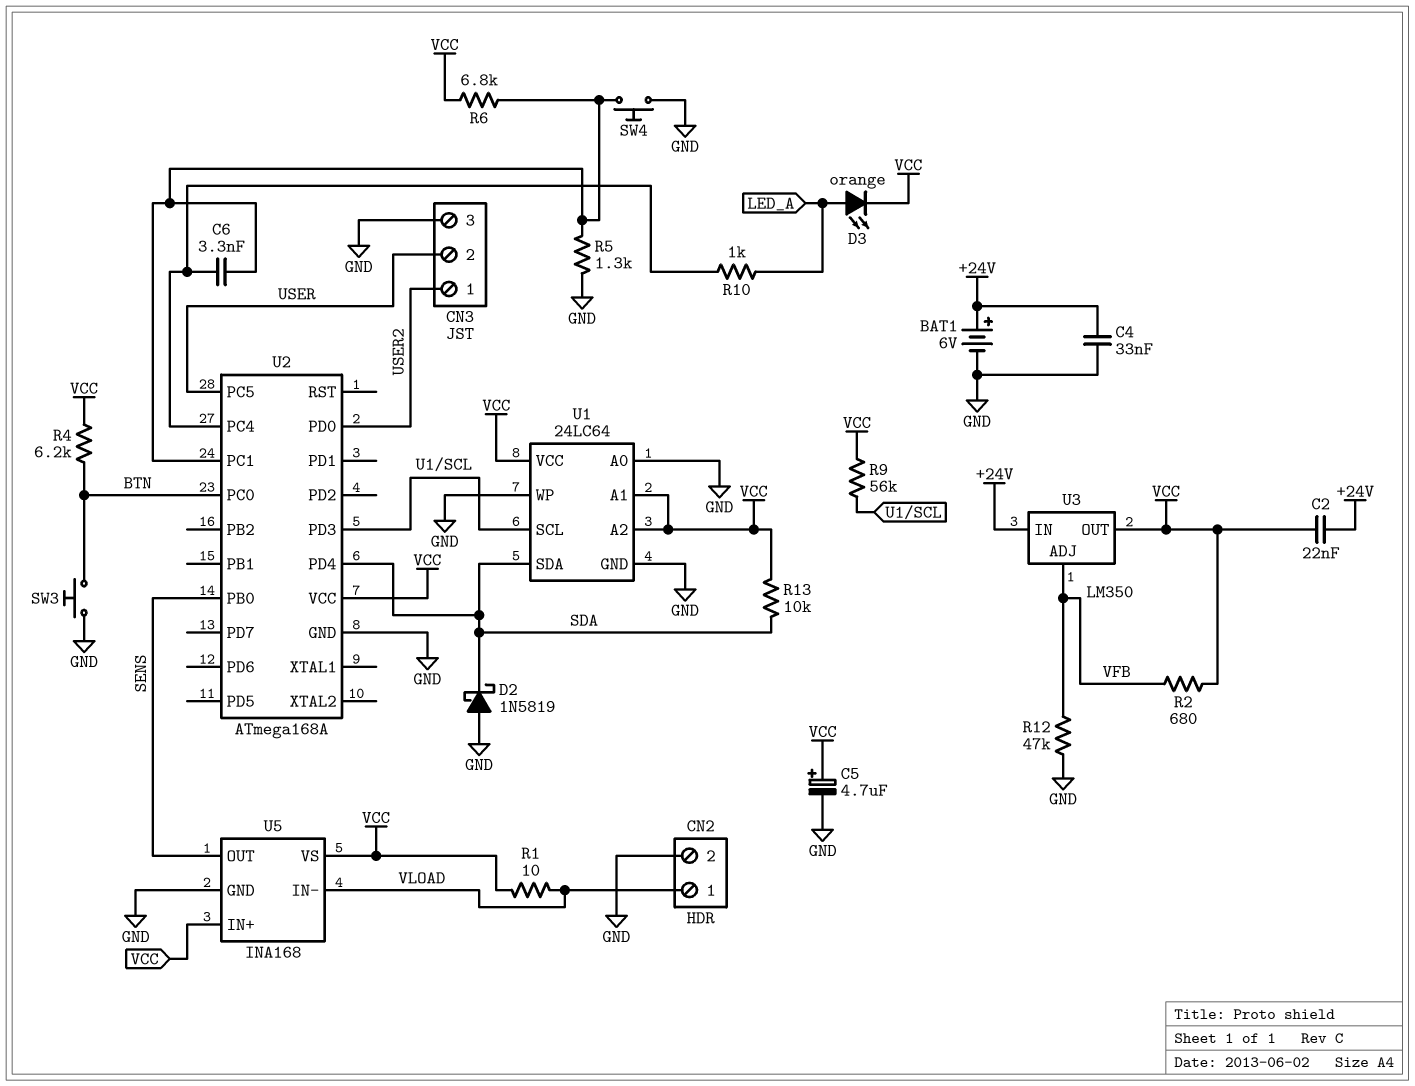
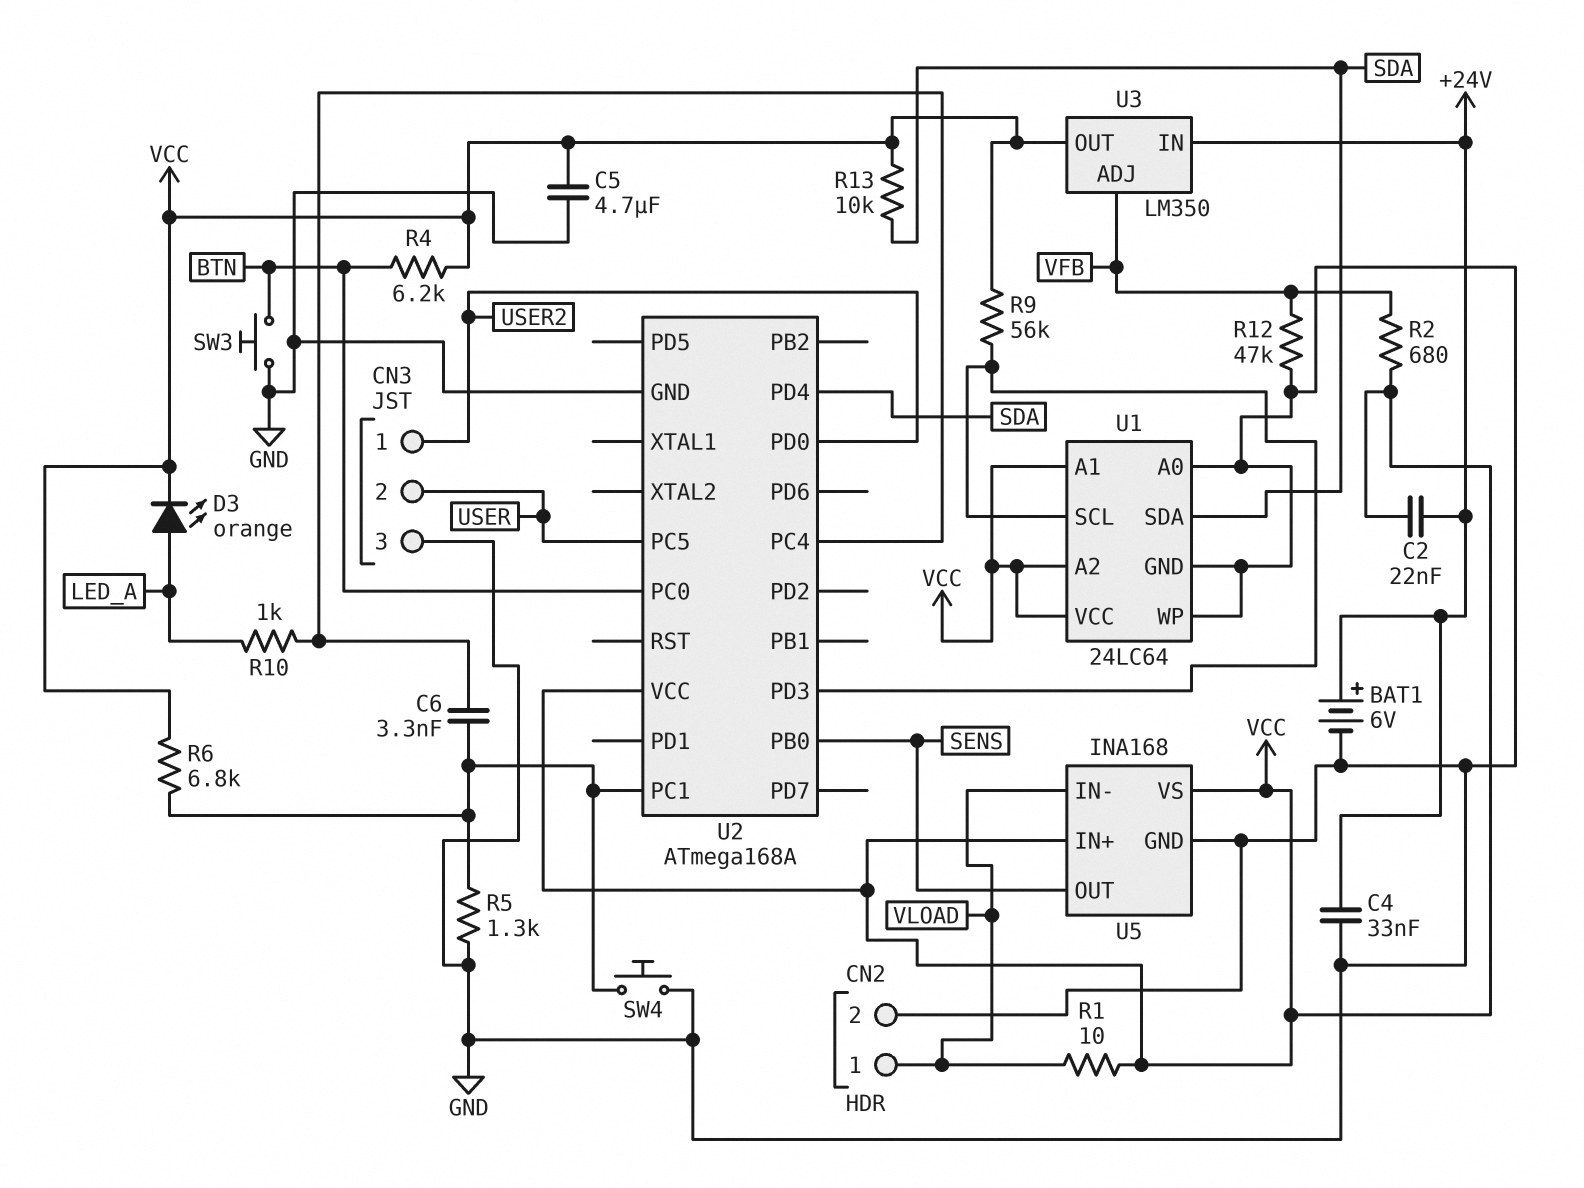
C5: 4.7uF (plus VCC, minus GND) -> 4.7uF (GND, VCC)
D2: schottky 1N5819 (A GND, K SDA) -> none

